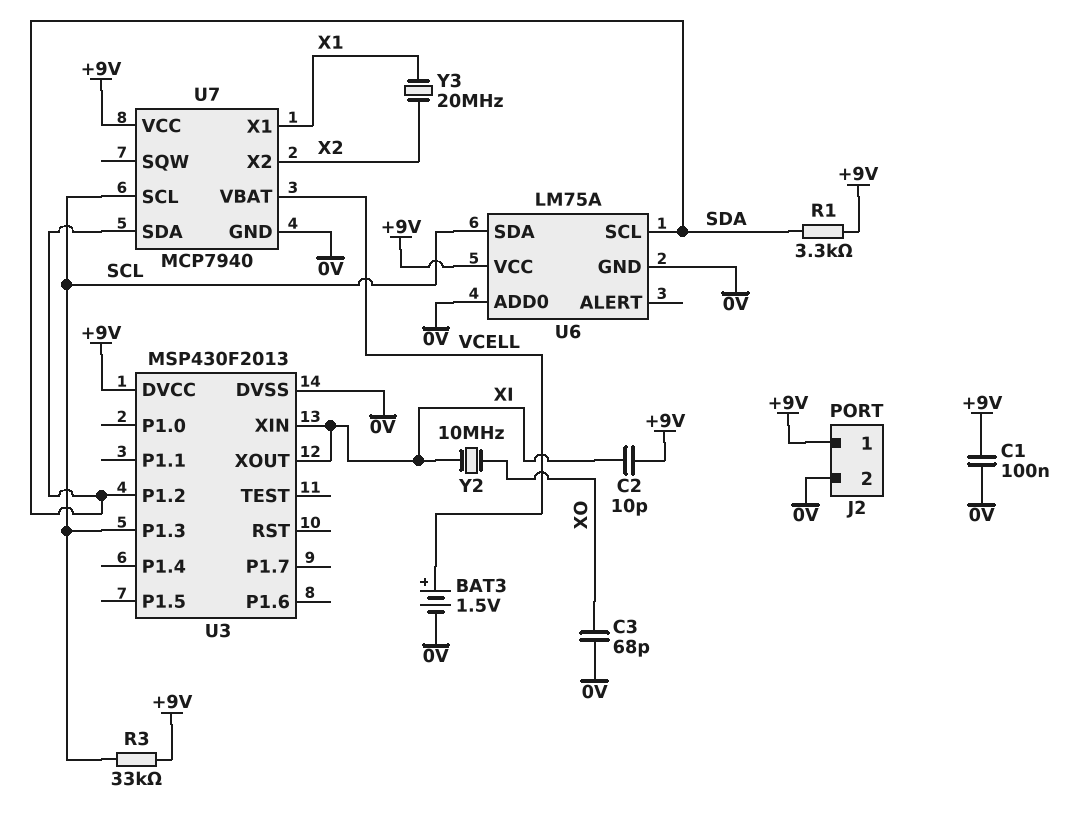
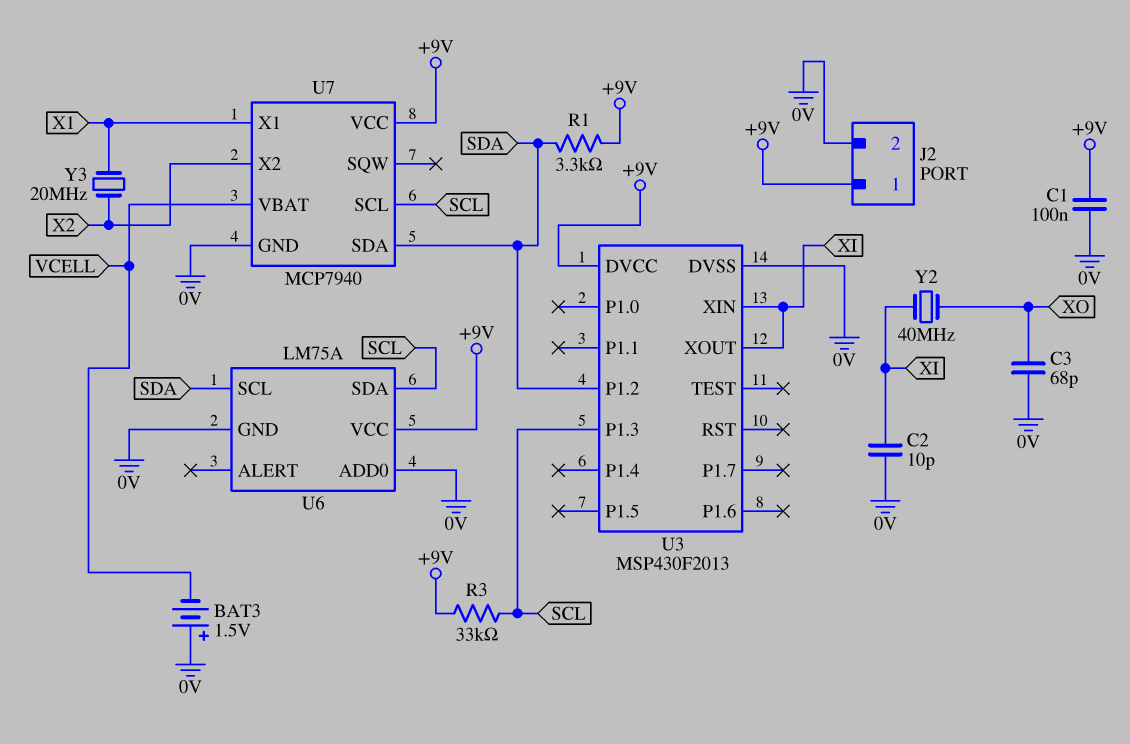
BAT3: 1.5V (plus VCELL, minus 0V) -> 1.5V (plus 0V, minus VCELL)
C2: 10pF (+9V, XI) -> 10pF (0V, XI)
Y2: 10MHz (XI, XO) -> 40MHz (XI, XO)

